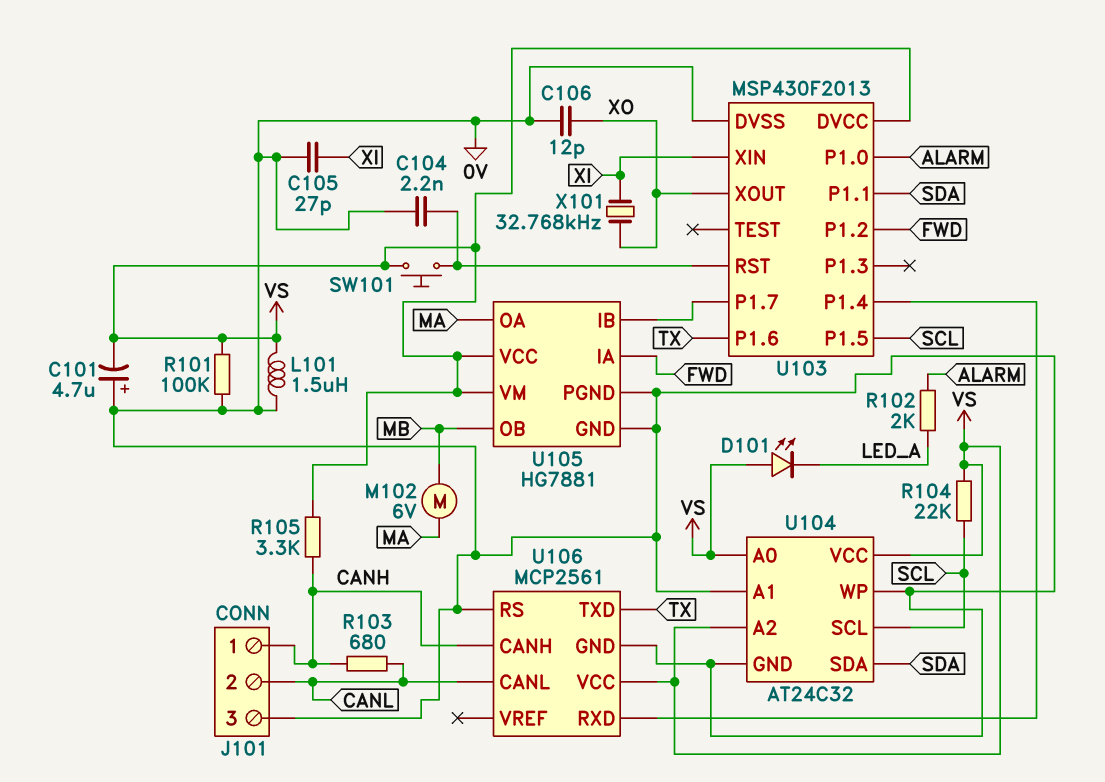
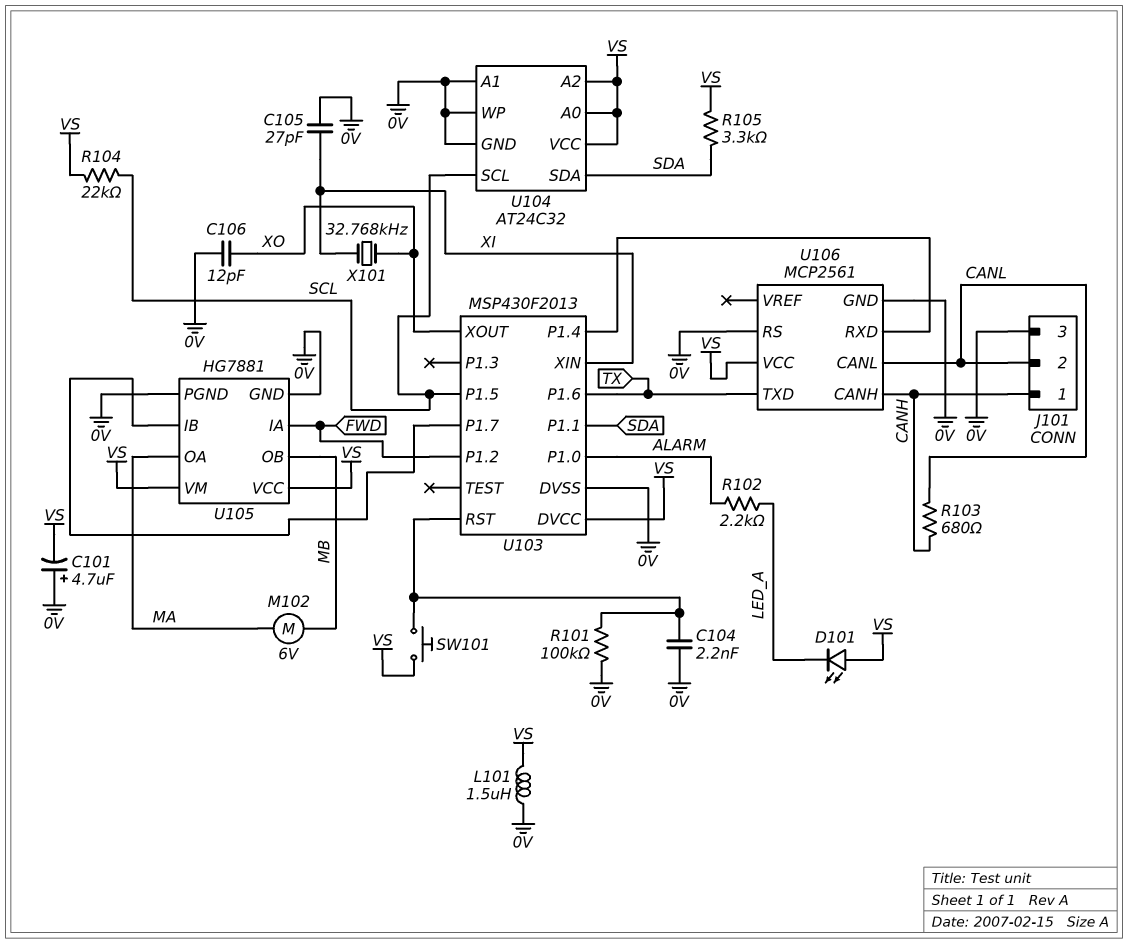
R101: 100k (0V, VS) -> 100k (0V, U103/RST)
R102: 2k (ALARM, LED_A) -> 2.2k (ALARM, LED_A)
R105: 3.3k (CANH, VS) -> 3.3k (SDA, VS)

